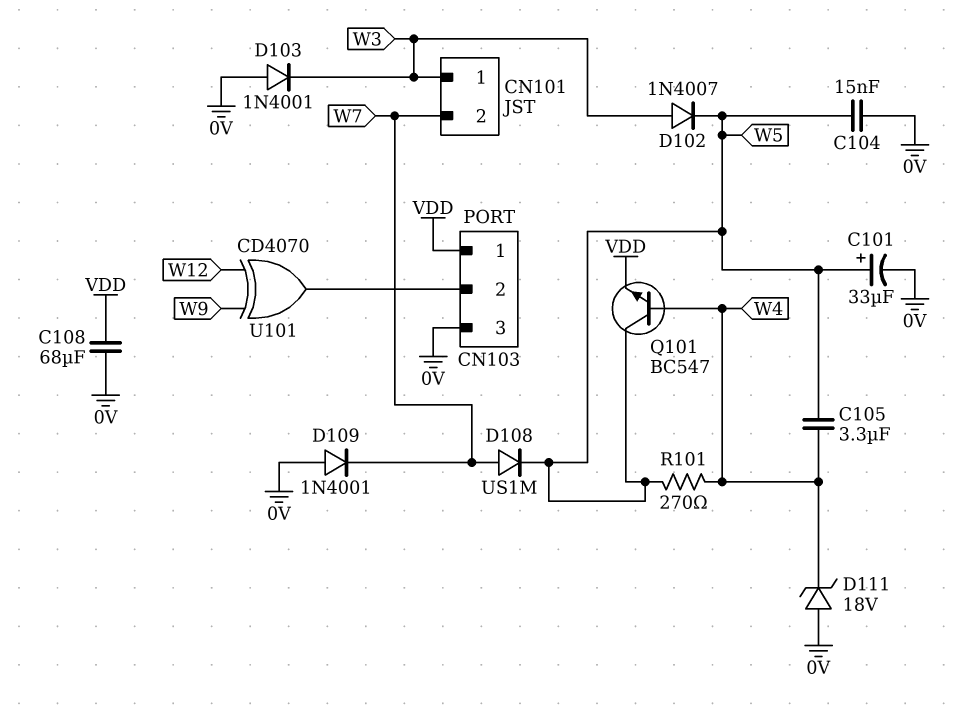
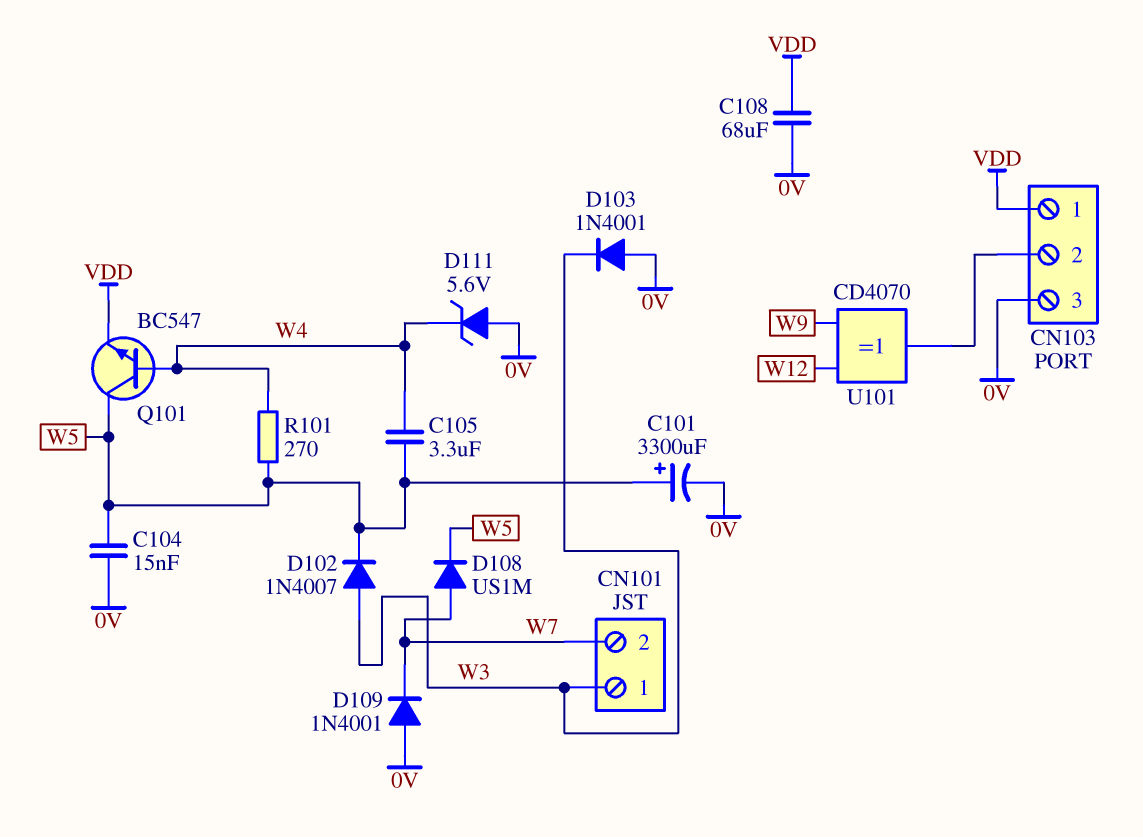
C101: 33uF (plus W5, minus 0V) -> 3300uF (plus W5, minus 0V)
D111: zener 18V (A 0V, K W4) -> zener 5.6V (A 0V, K W4)

